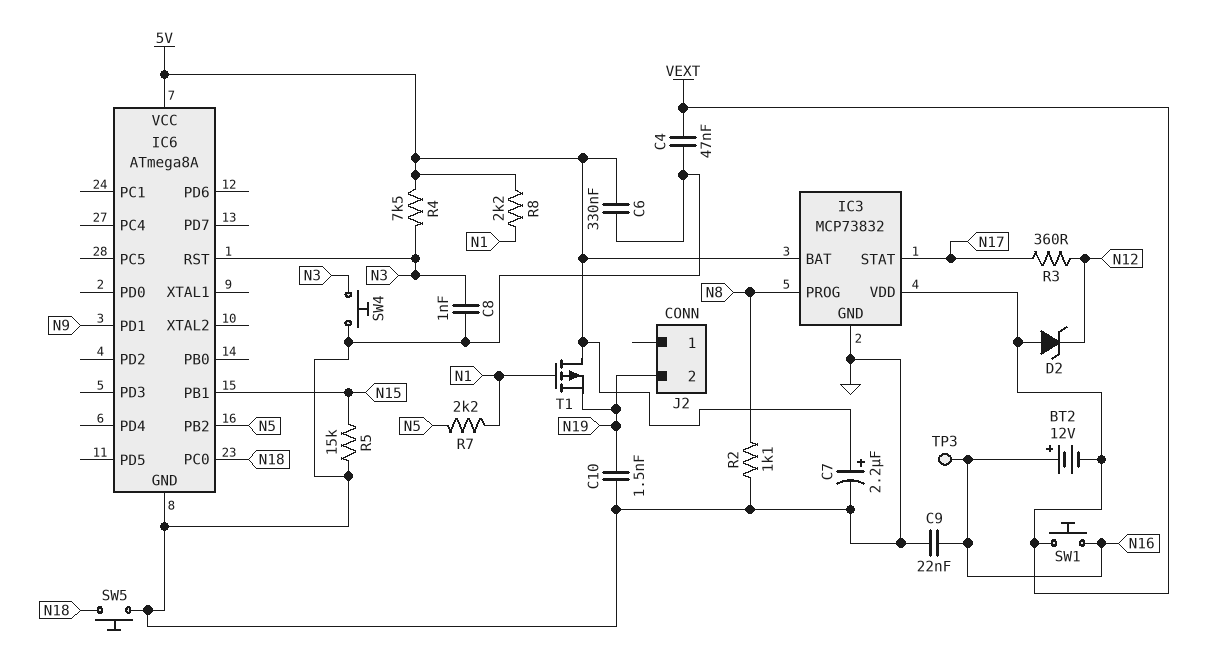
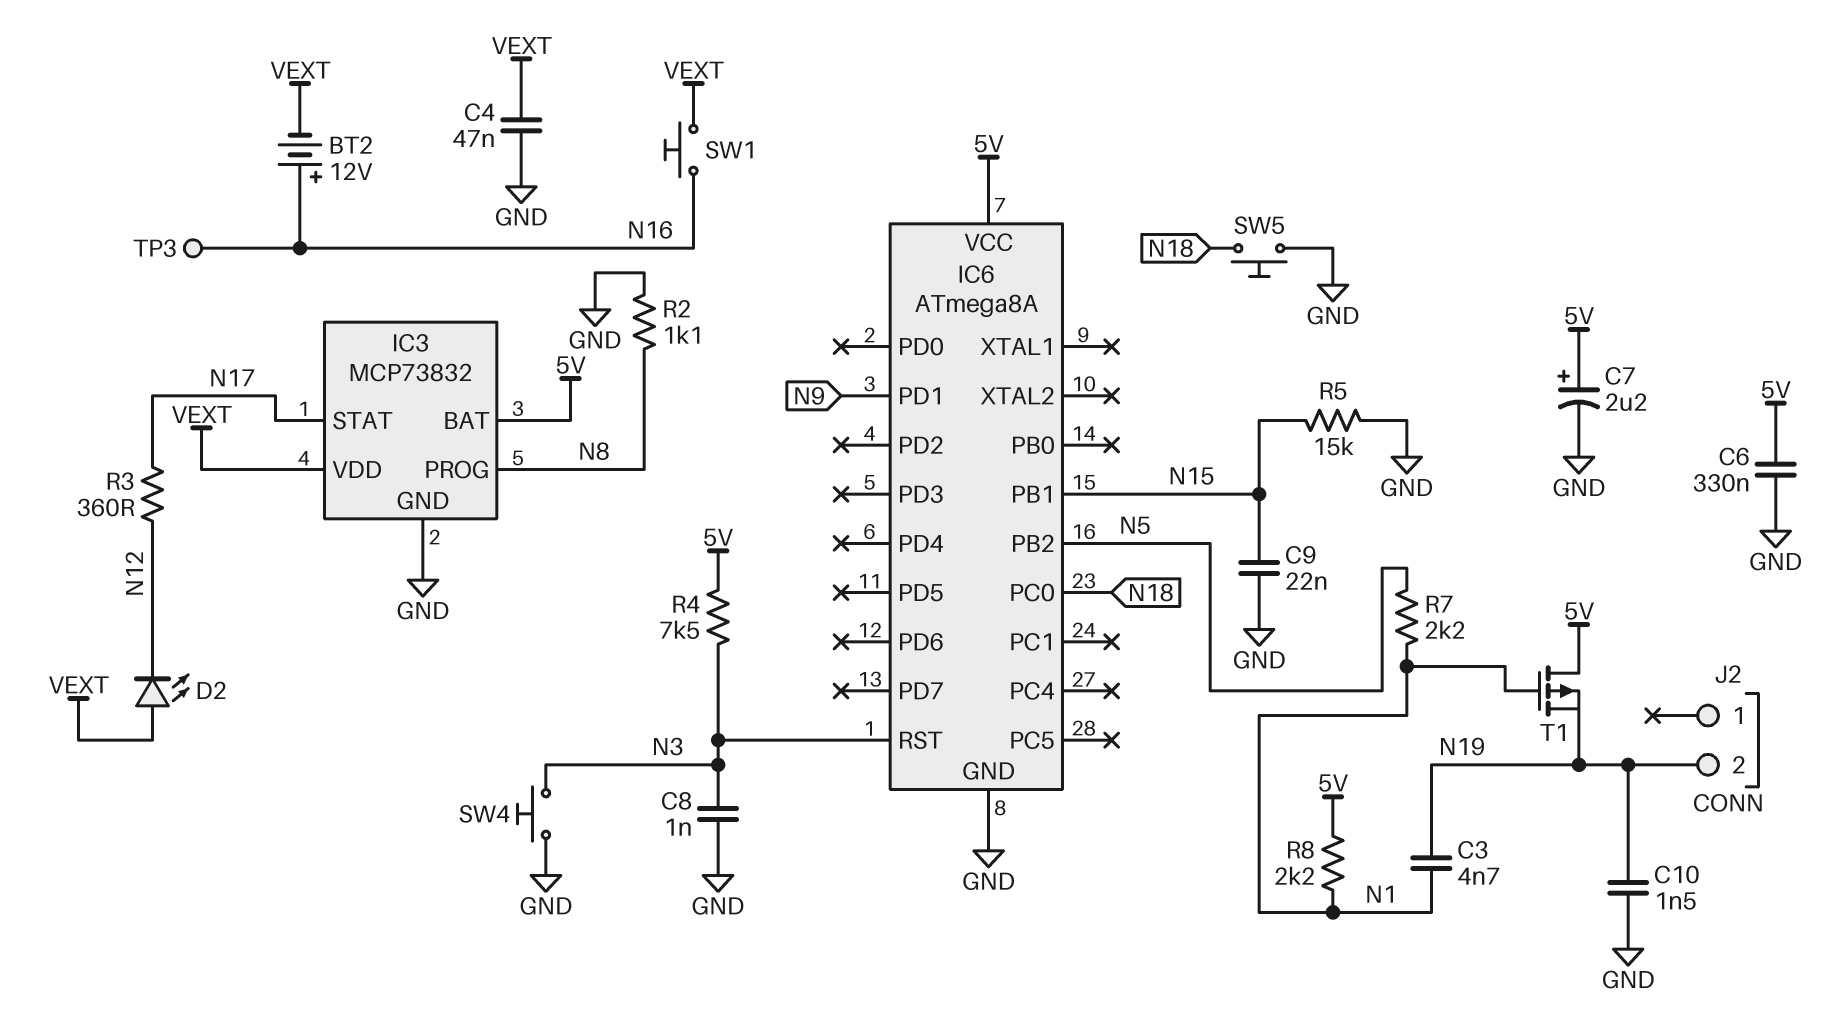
C3: none -> 4.7nF (N1, N19)
C9: 22nF (GND, N16) -> 22nF (GND, N15)
D2: zener (A VEXT, K N12) -> LED (A VEXT, K N12)

